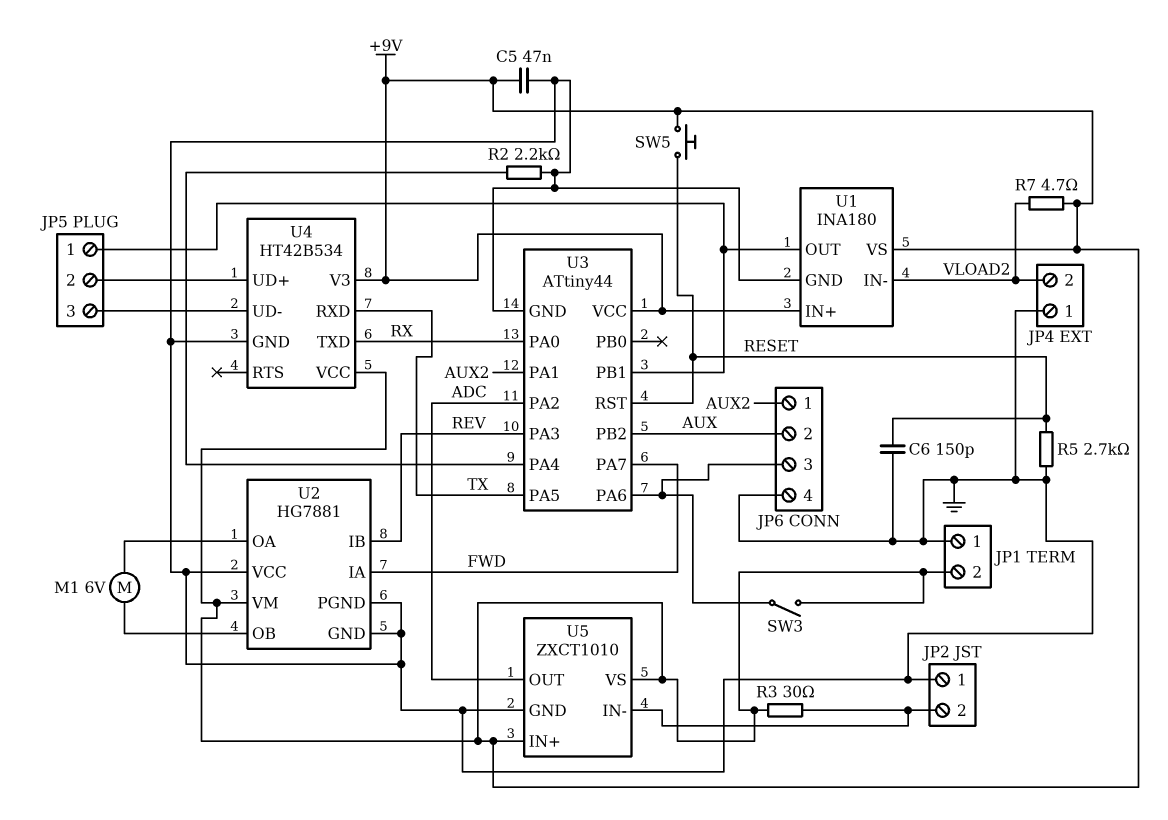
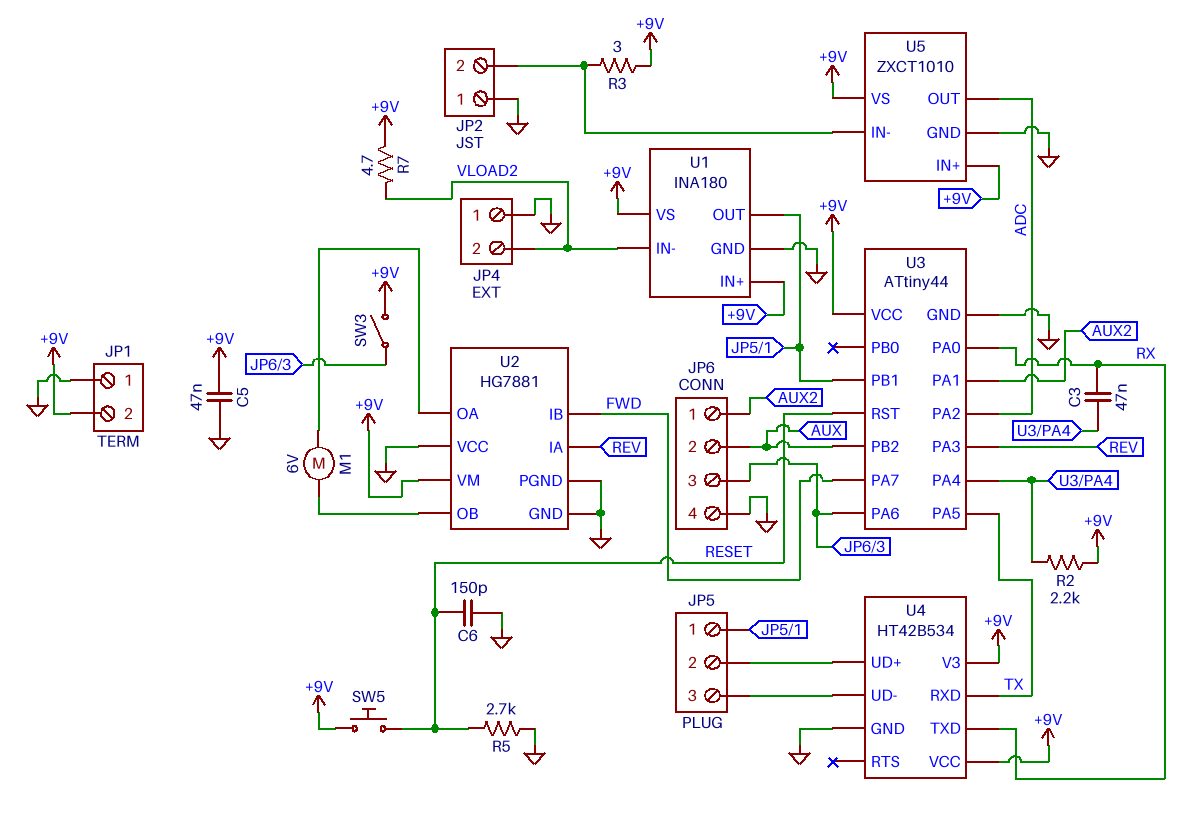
C3: none -> 47nF (RX, U3/PA4)
R2: 2.2k (GND, U3/PA4) -> 2.2k (+9V, U3/PA4)
R3: 30 (+9V, JP2/2) -> 3 (+9V, JP2/2)
U2 pin IA: FWD -> REV
U2 pin IB: REV -> FWD

